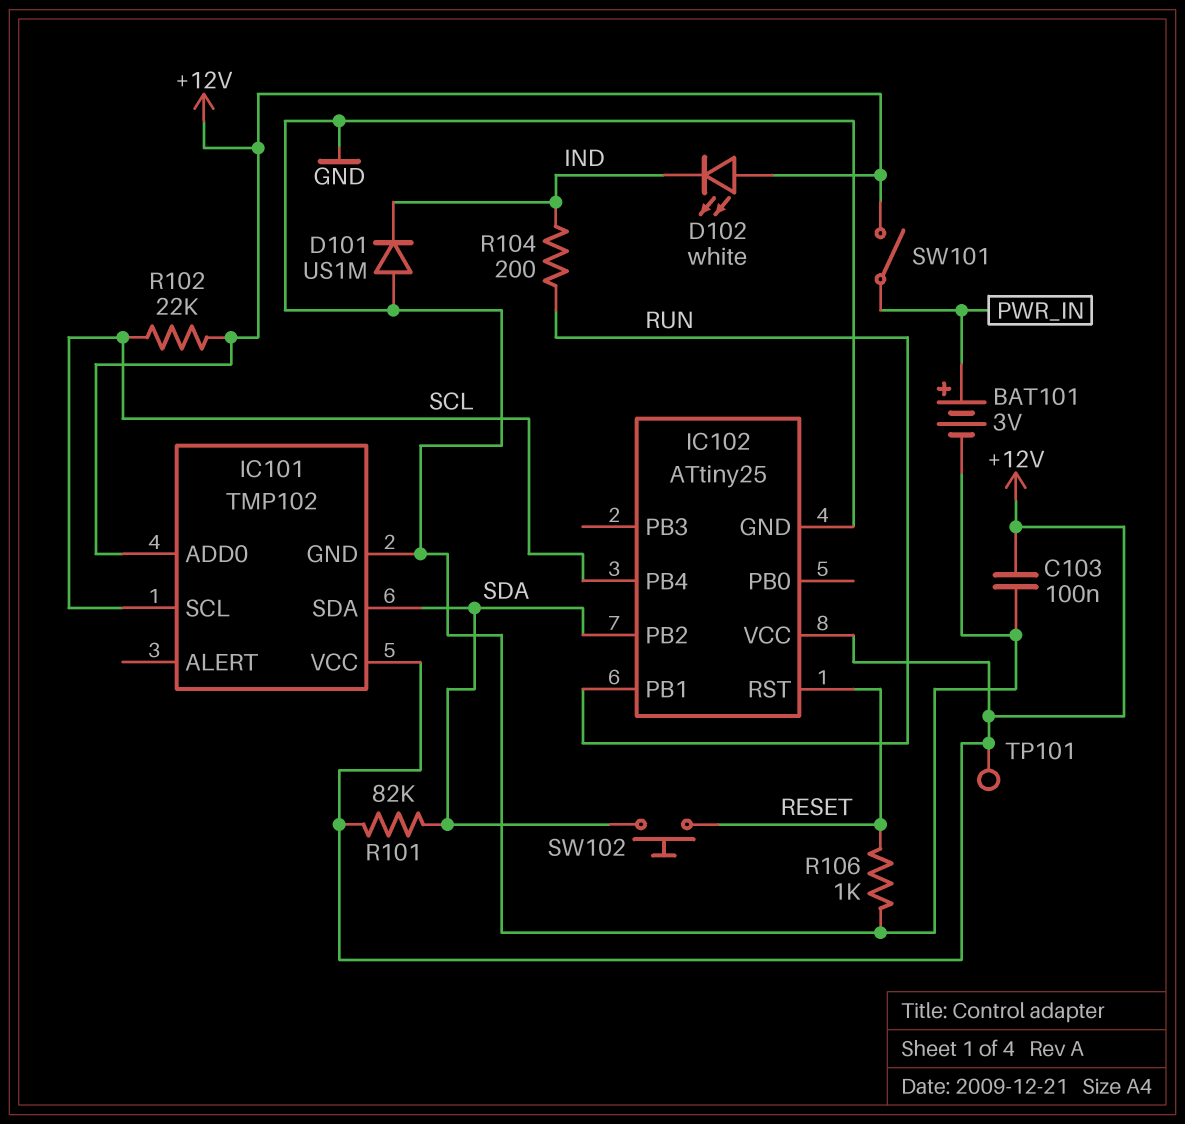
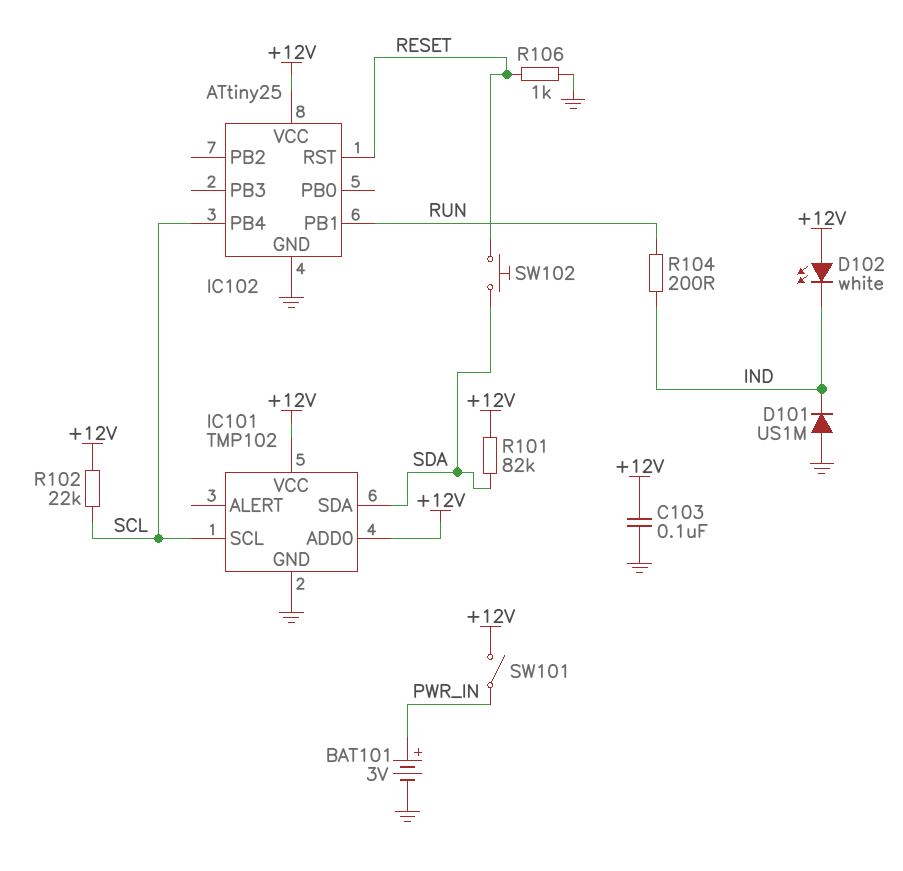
IC102 pin PB2: SDA -> none
TP101: test point (+12V) -> none

